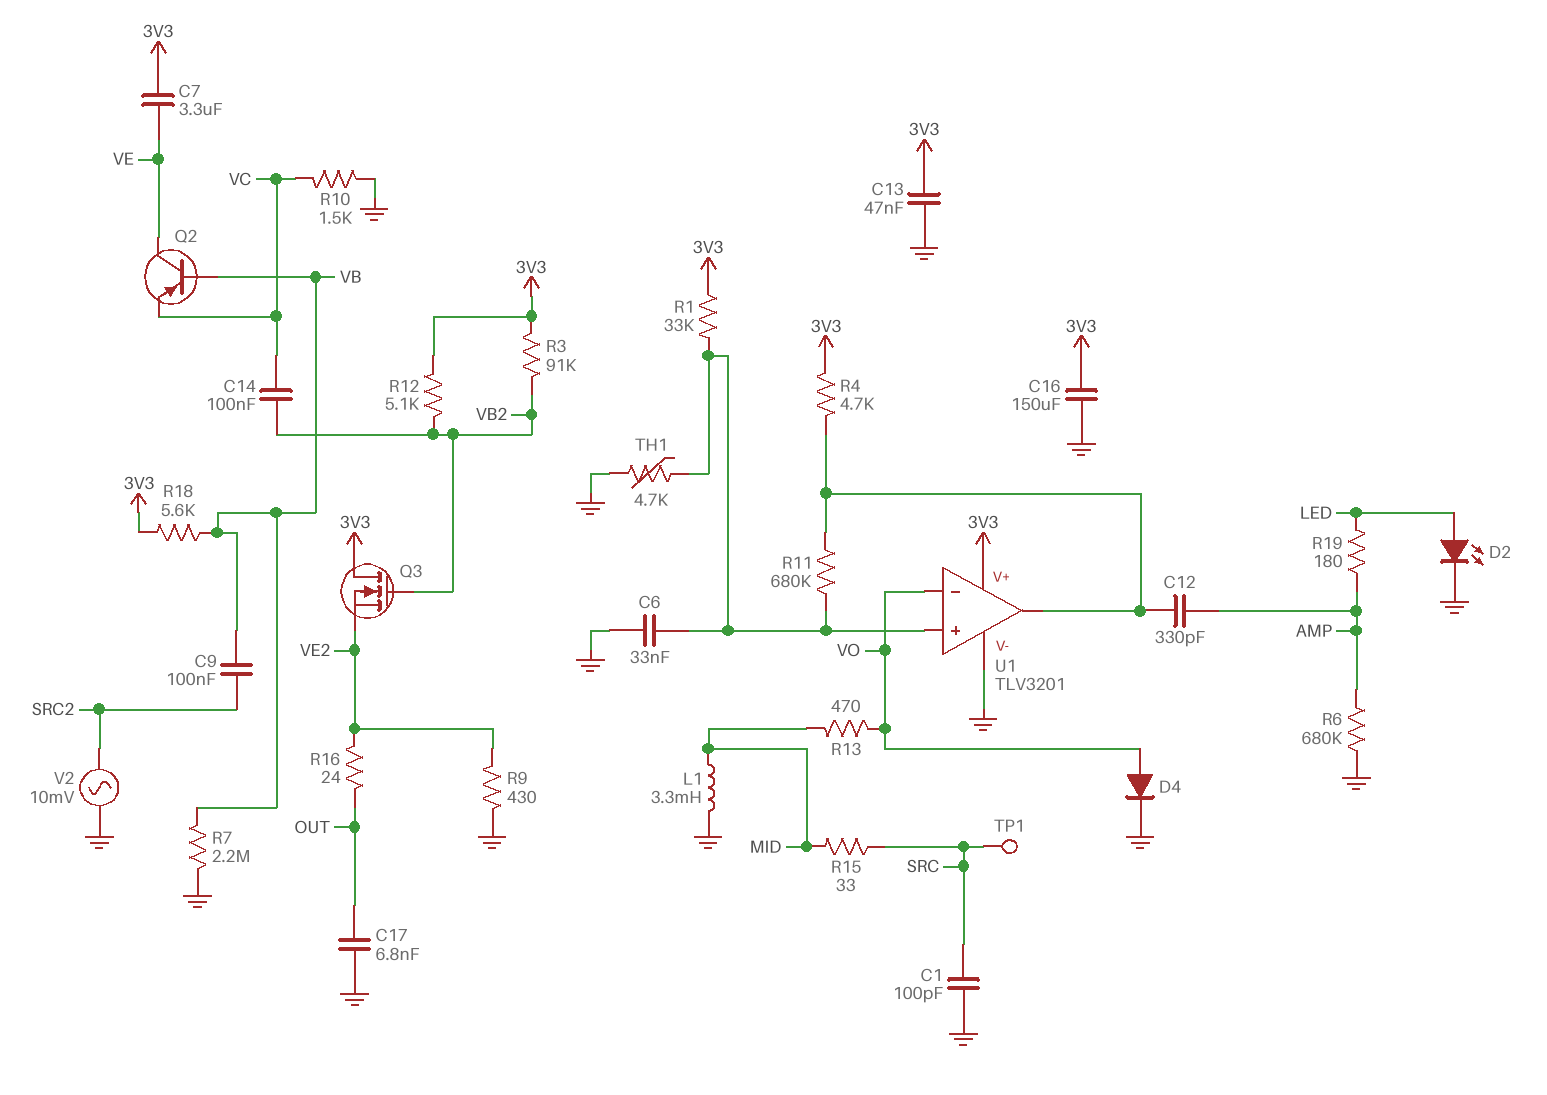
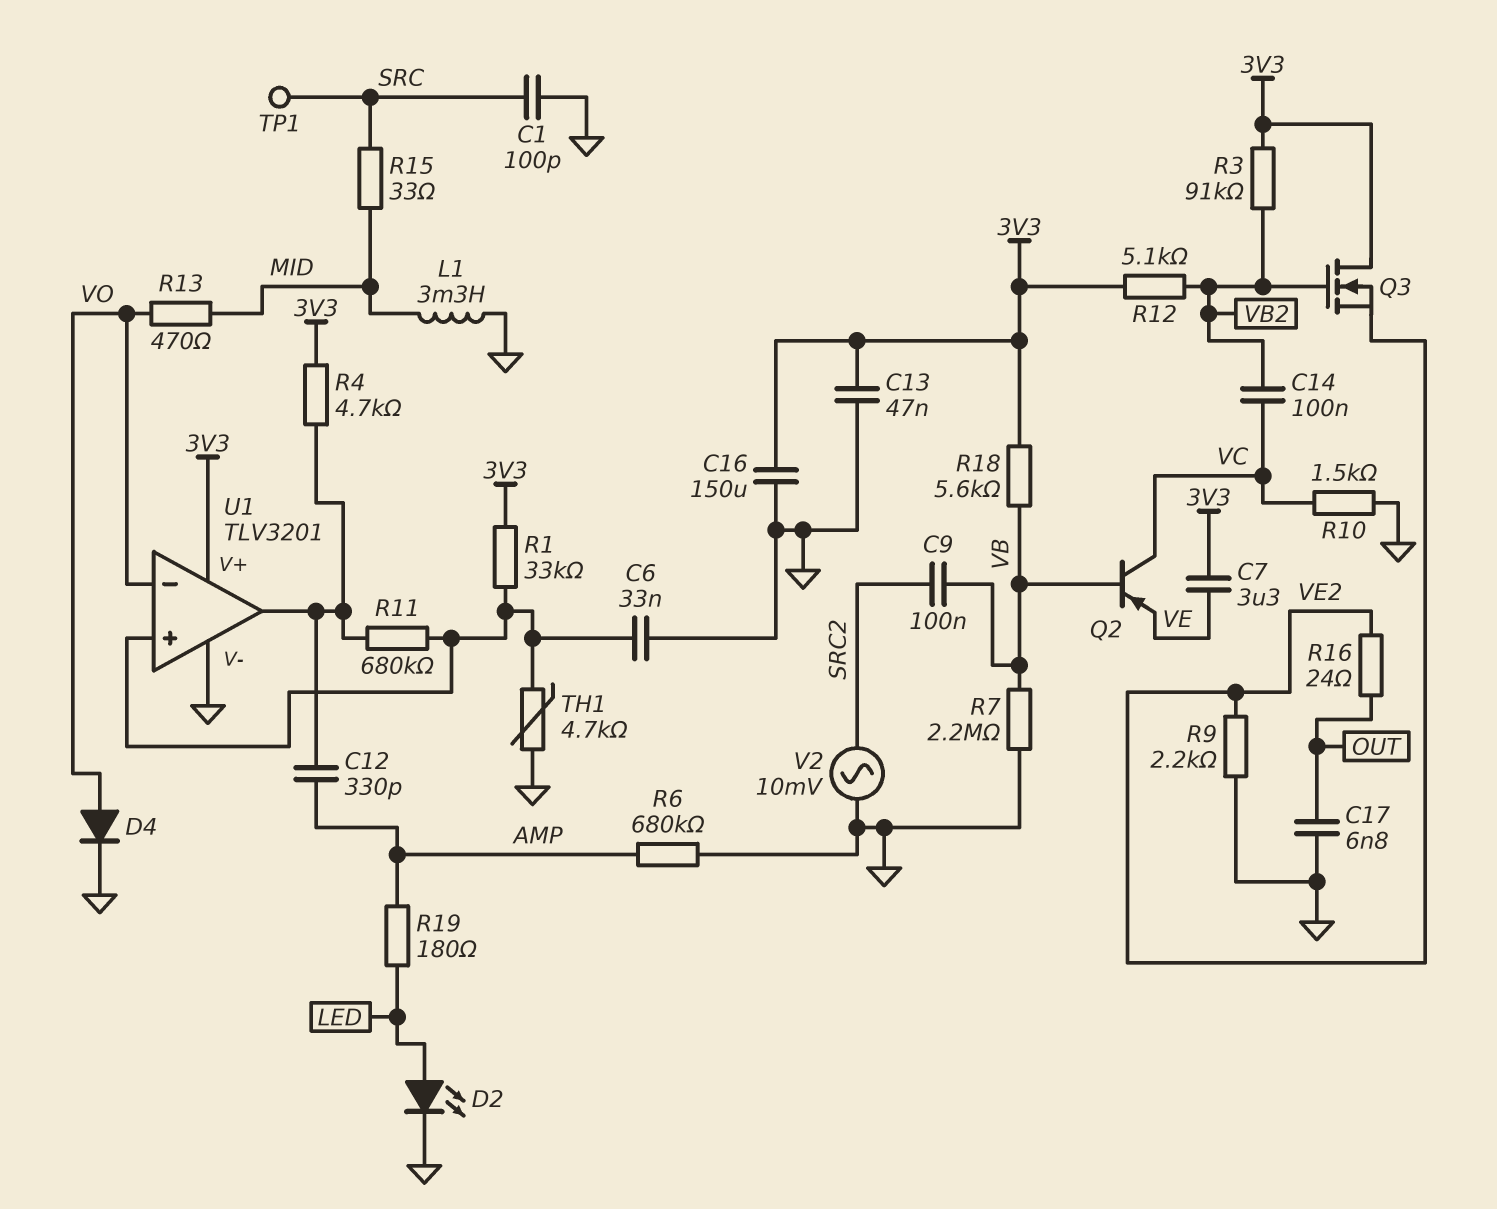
Q2: PNP (B VB, C VE, E VC) -> PNP (B VB, C VC, E VE)
R9: 430 (GND, VE2) -> 2.2k (GND, VE2)

